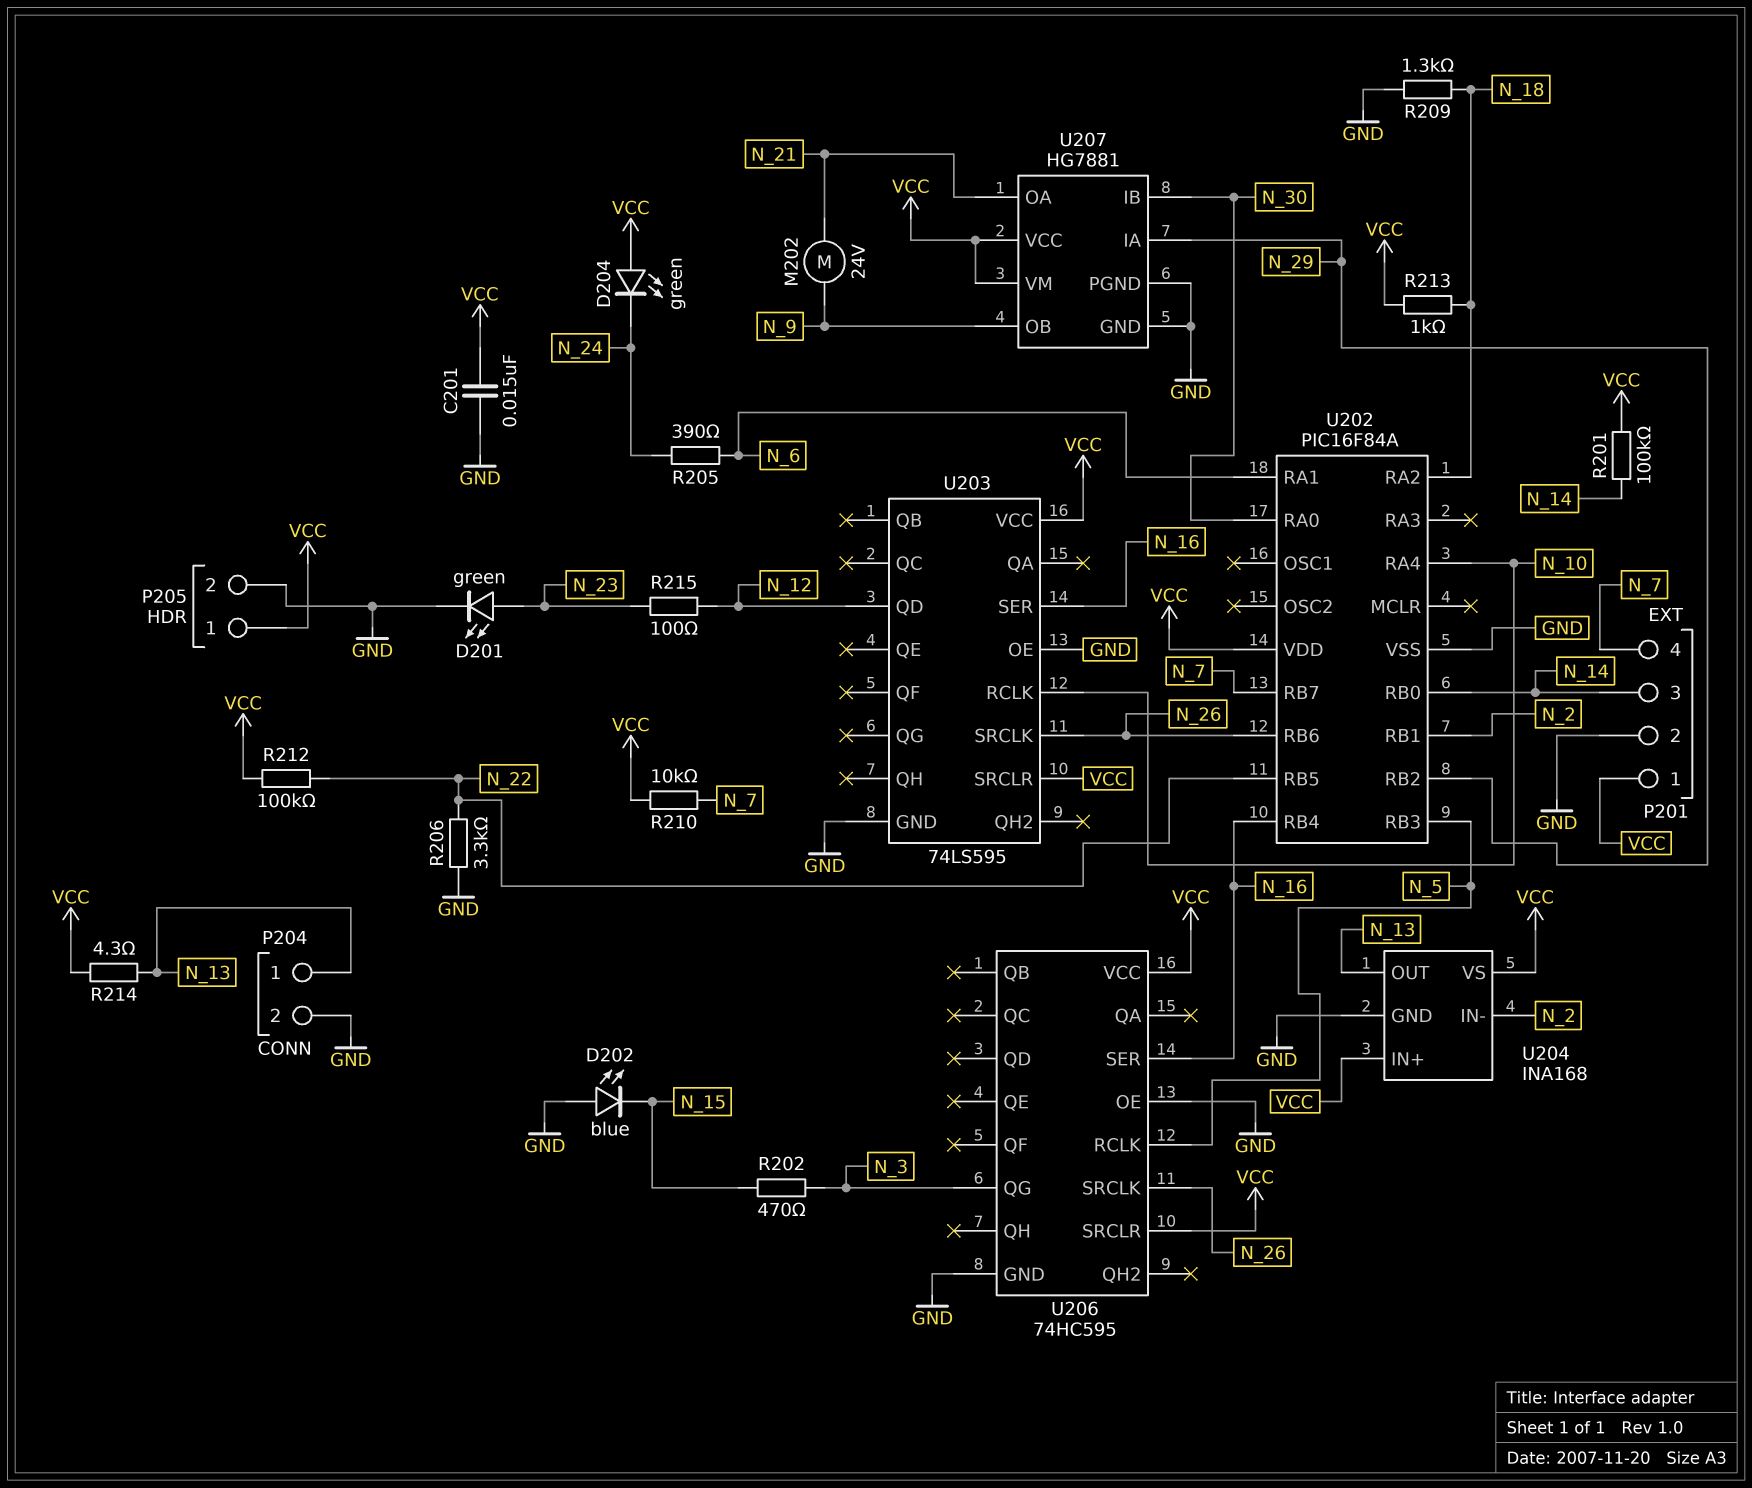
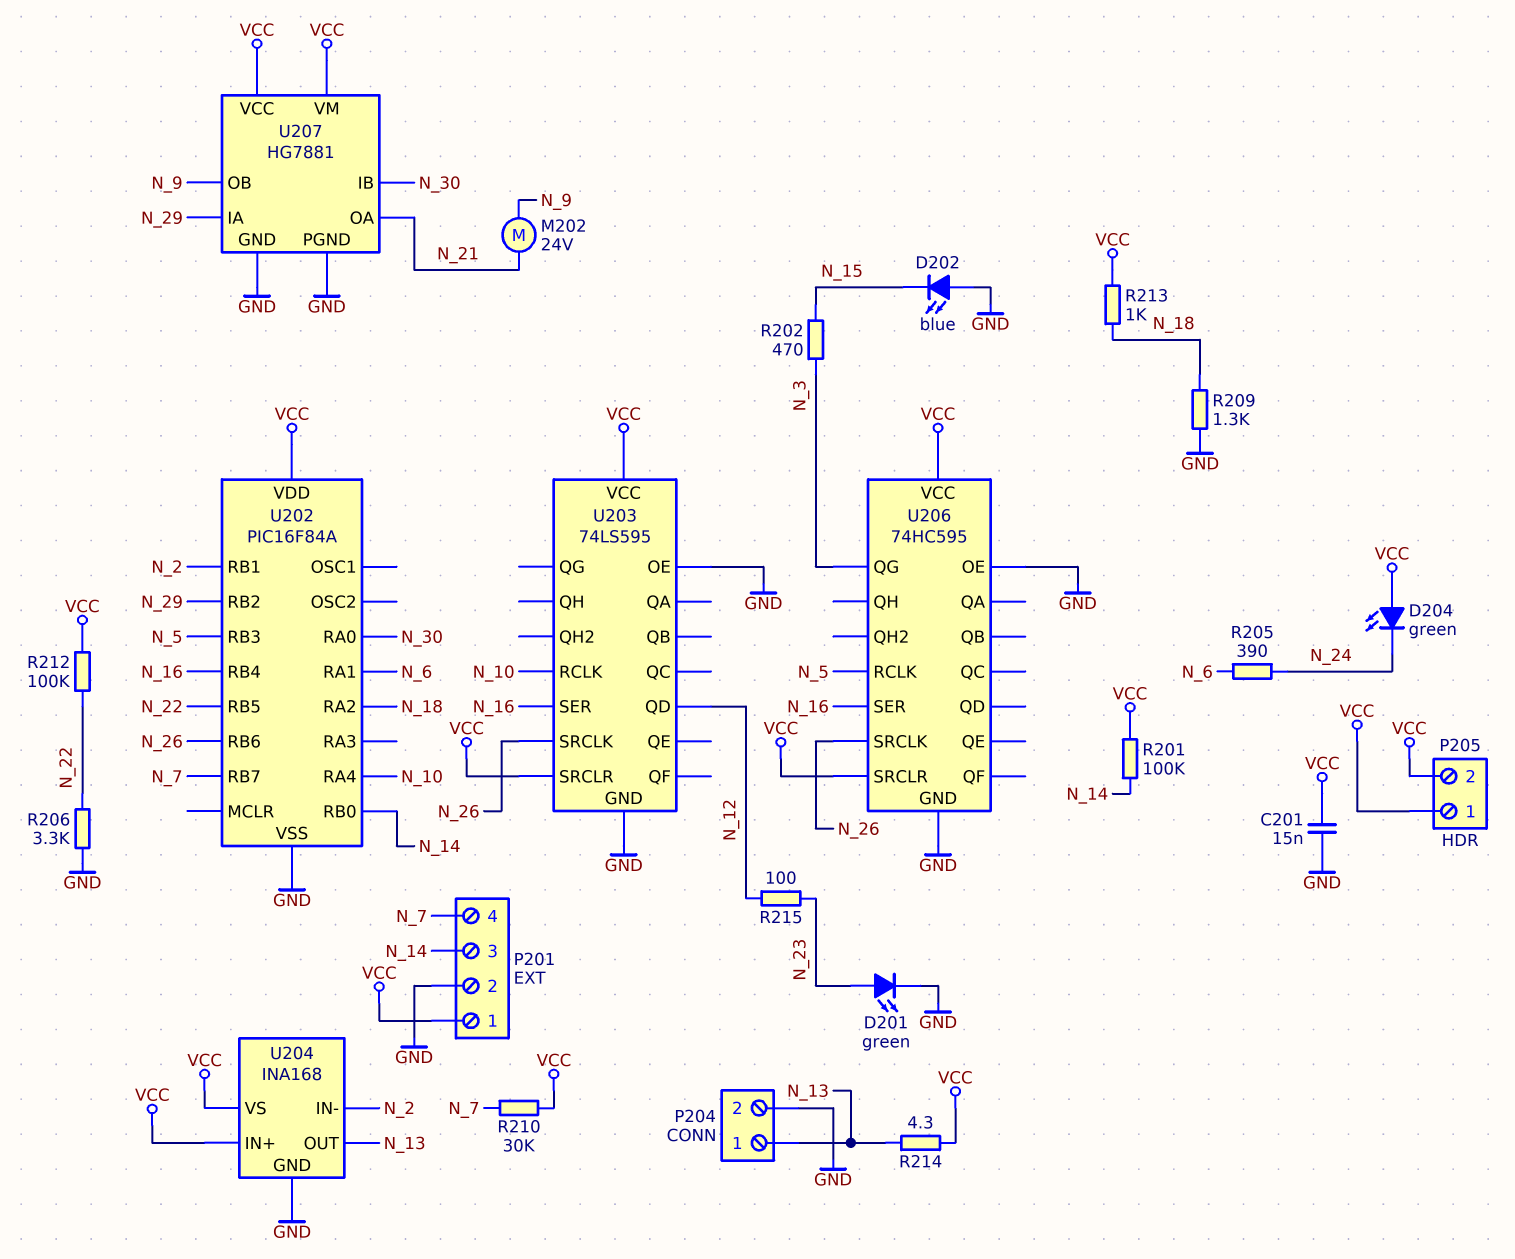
P205 pin 2: GND -> VCC
R210: 10k (N_7, VCC) -> 30k (N_7, VCC)

